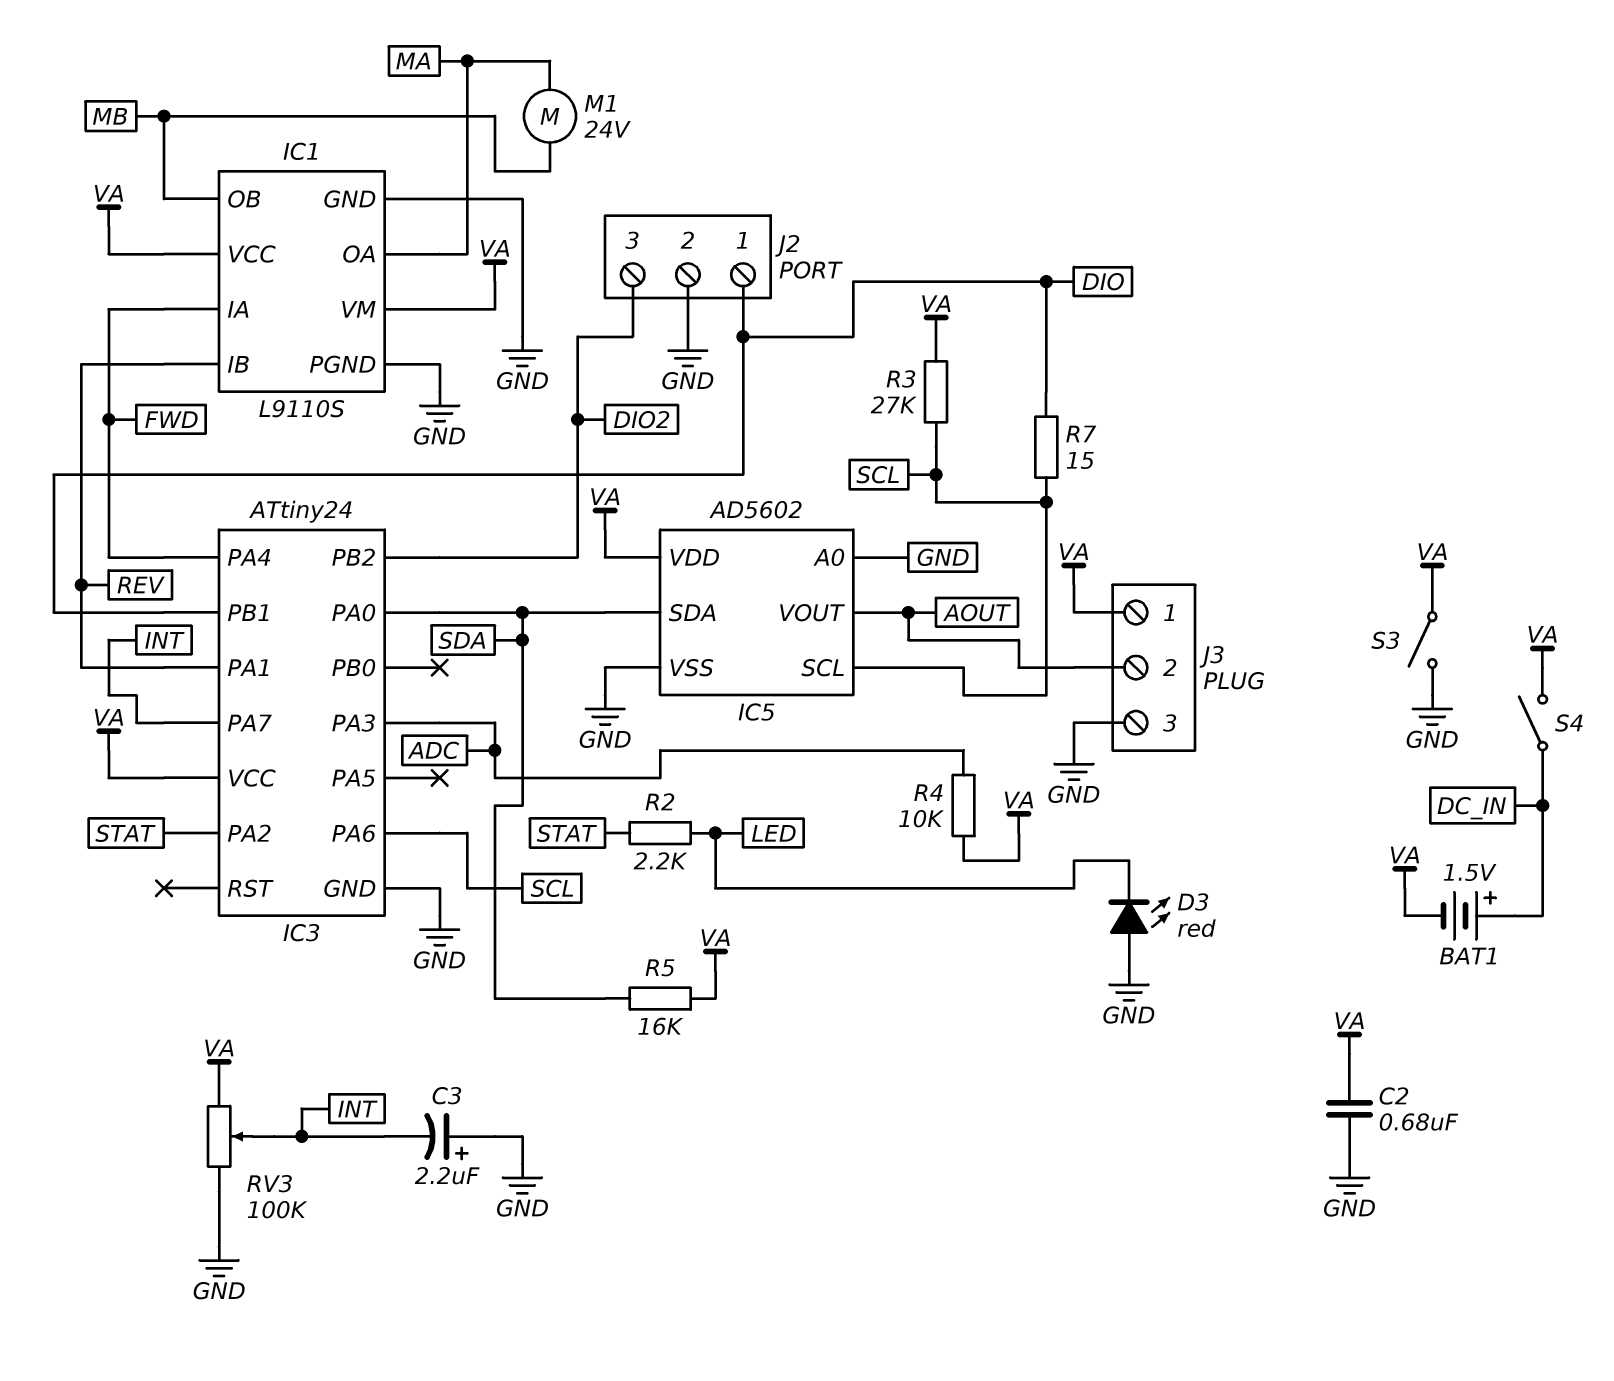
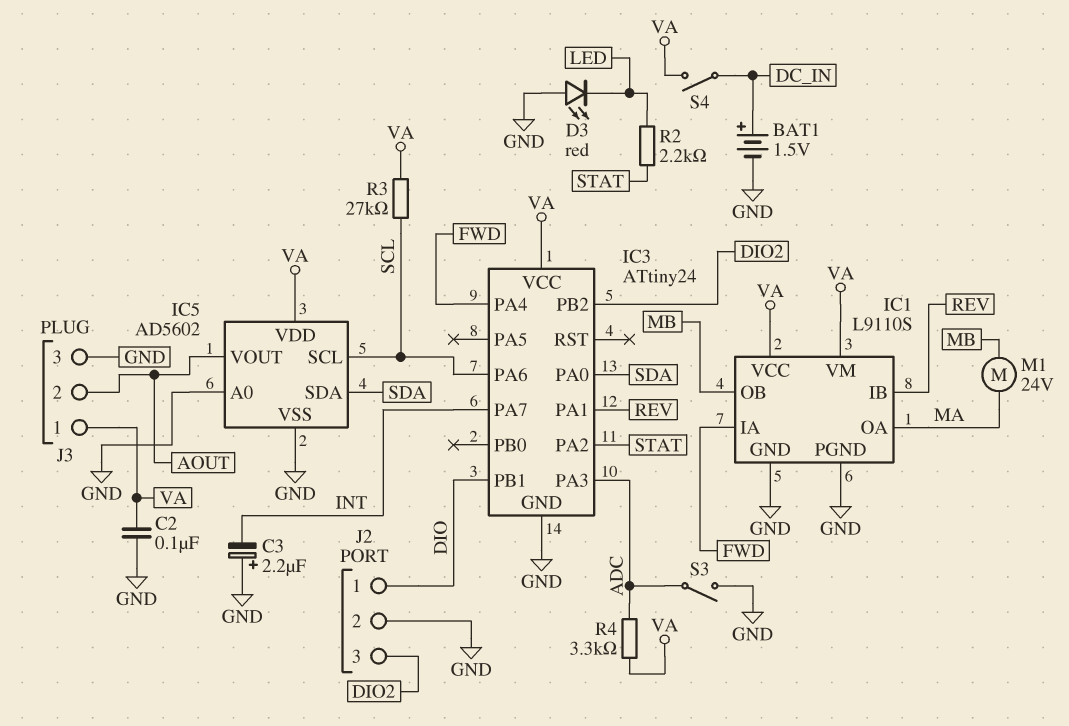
BAT1: 1.5V (plus DC_IN, minus VA) -> 1.5V (plus DC_IN, minus GND)
C2: 680nF (GND, VA) -> 100nF (GND, VA)
R4: 10k (ADC, VA) -> 3.3k (ADC, VA)
R5: 16k (SDA, VA) -> none
R7: 15 (DIO, SCL) -> none
RV3: 100k (GND, VA, wiper INT) -> none
S3: switch (GND, VA) -> switch (ADC, GND)

